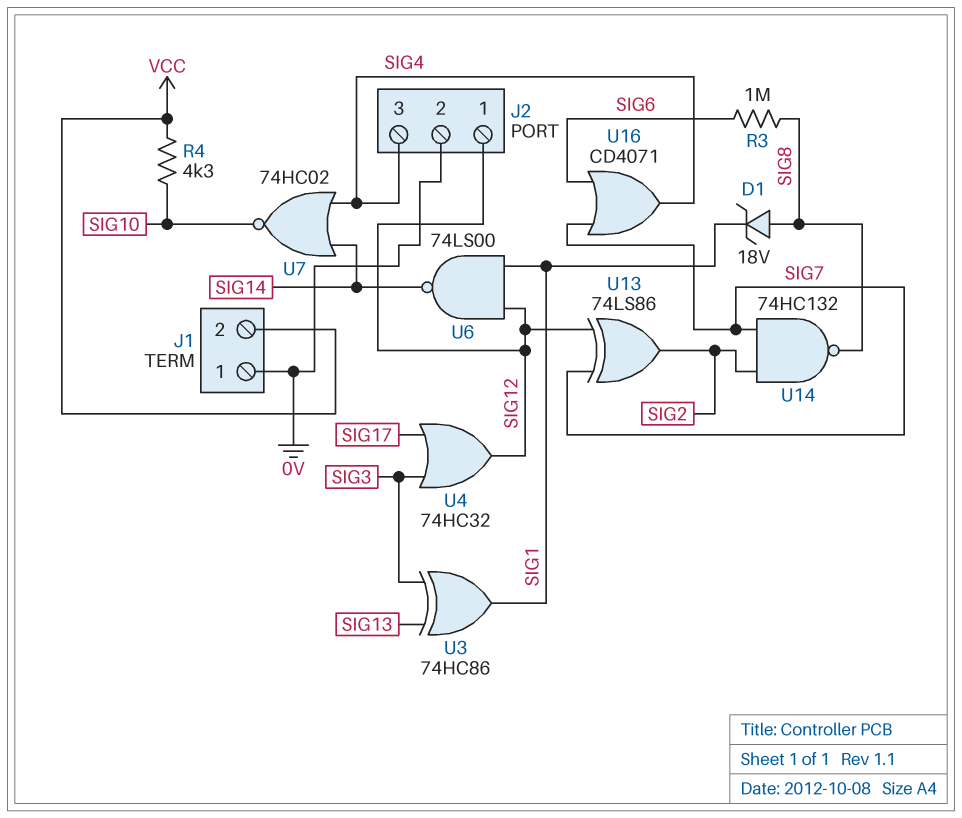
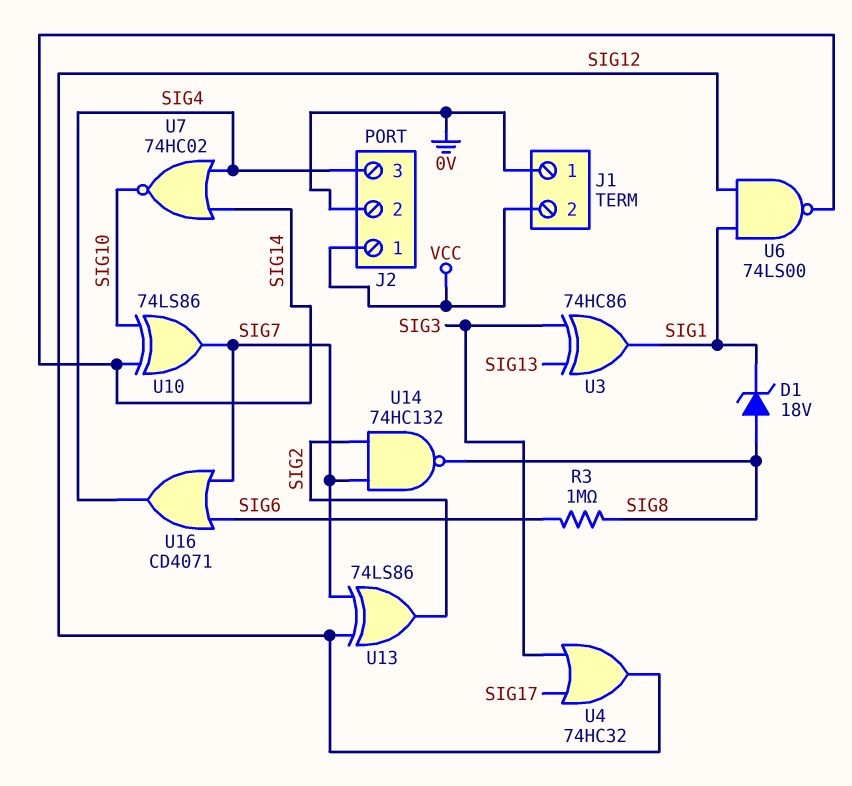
J2 pin 1: SIG12 -> VCC
R4: 4.3k (SIG10, VCC) -> none
U10: none -> XOR 74LS86 (in SIG10, in SIG14, out SIG7)

